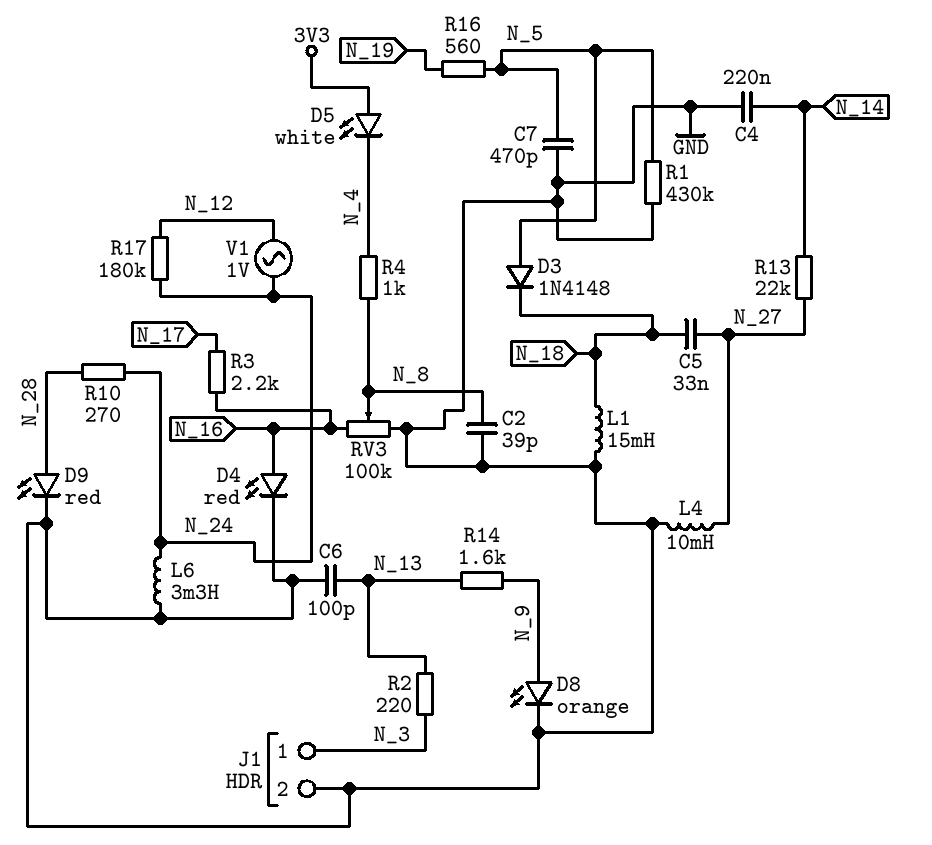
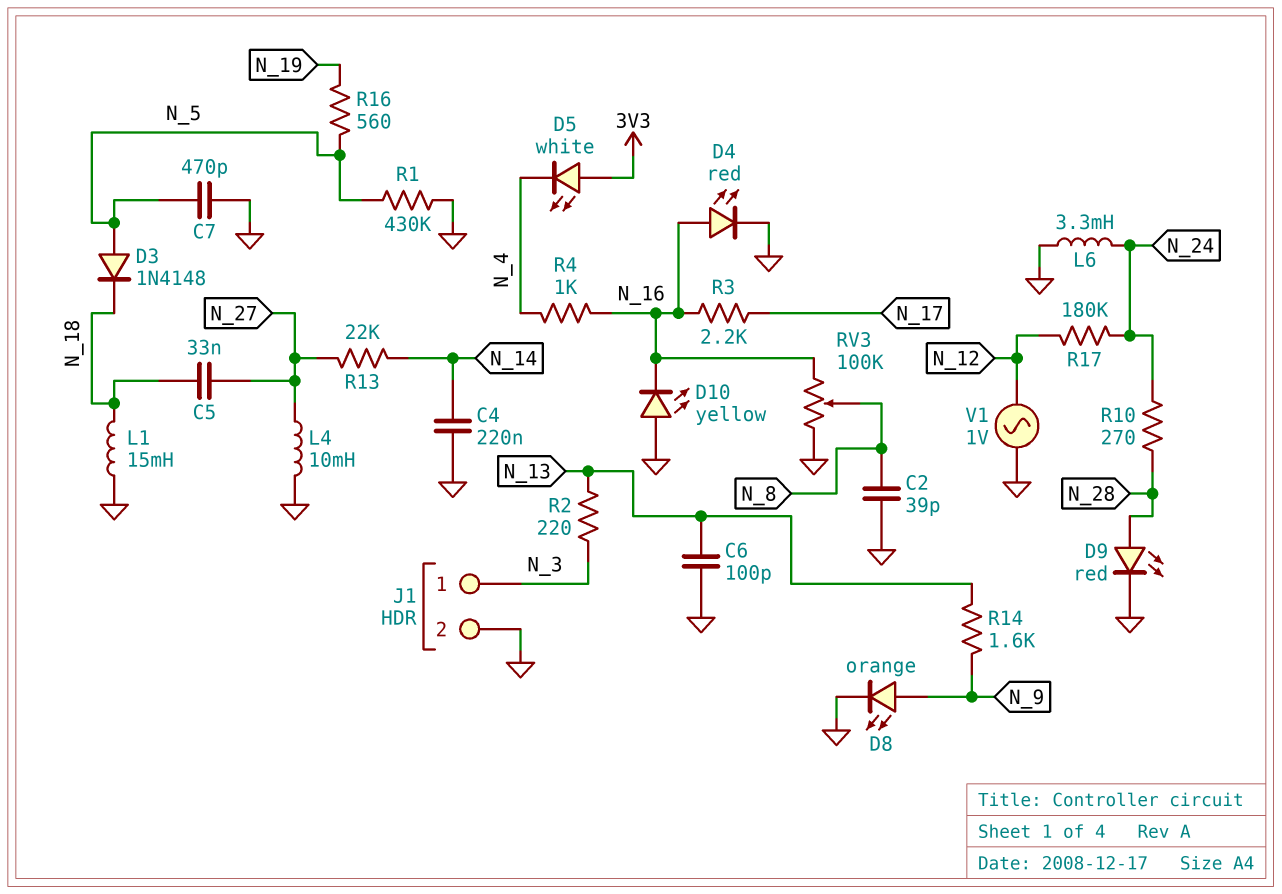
D10: none -> LED yellow (A GND, K N_16)
R4: 1k (N_4, N_8) -> 1k (N_4, N_16)
V1: AC 1V (N_12, N_24) -> AC 1V (GND, N_12)

